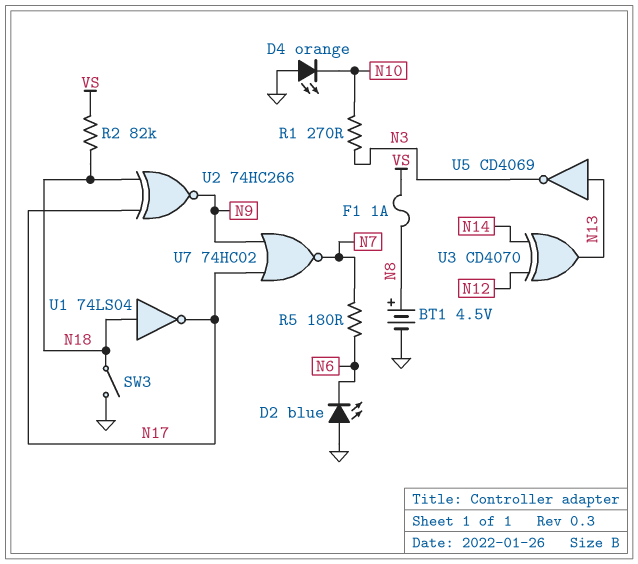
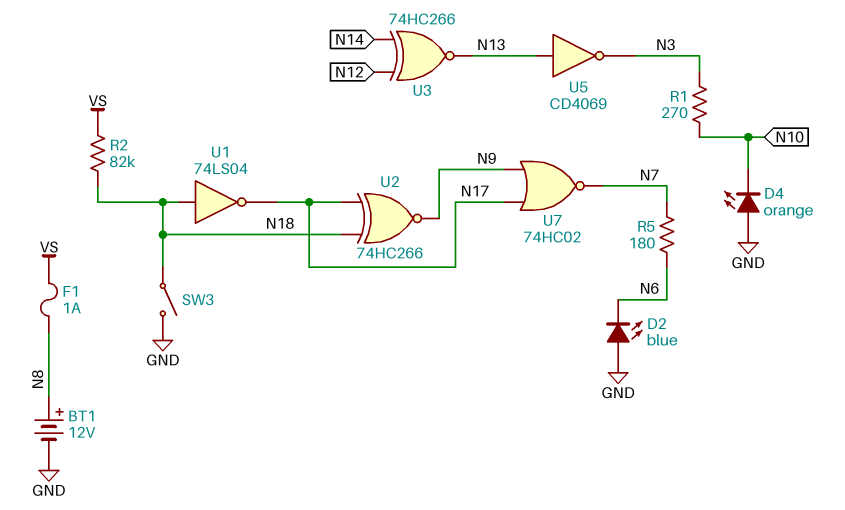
BT1: 4.5V (plus N8, minus GND) -> 12V (plus N8, minus GND)
U3: XOR CD4070 (in N12, in N14, out N13) -> XNOR 74HC266 (in N12, in N14, out N13)

